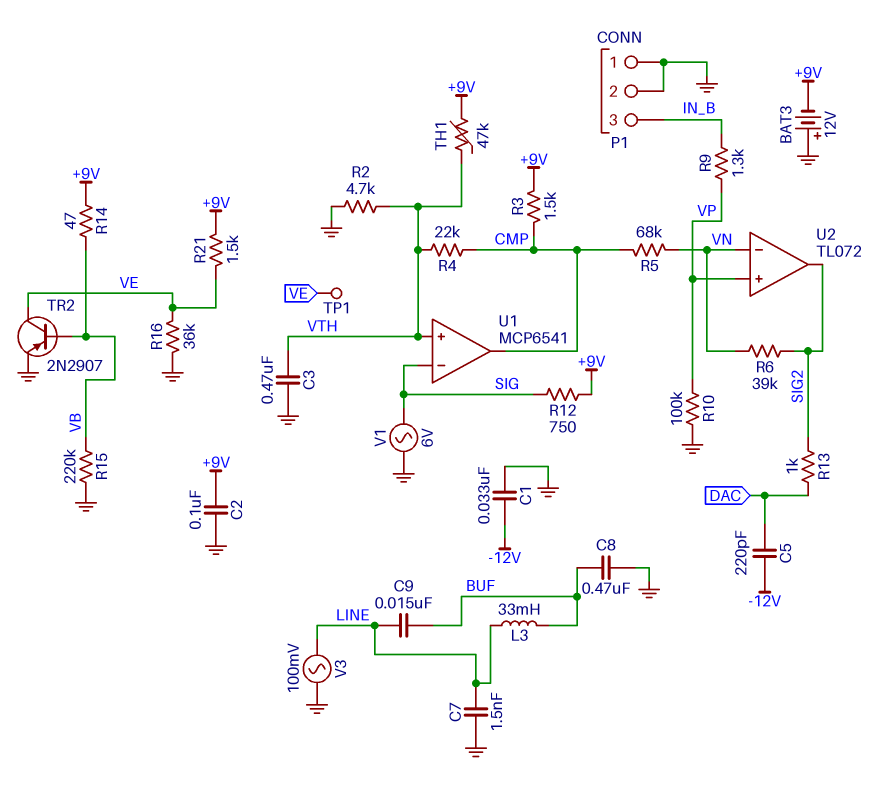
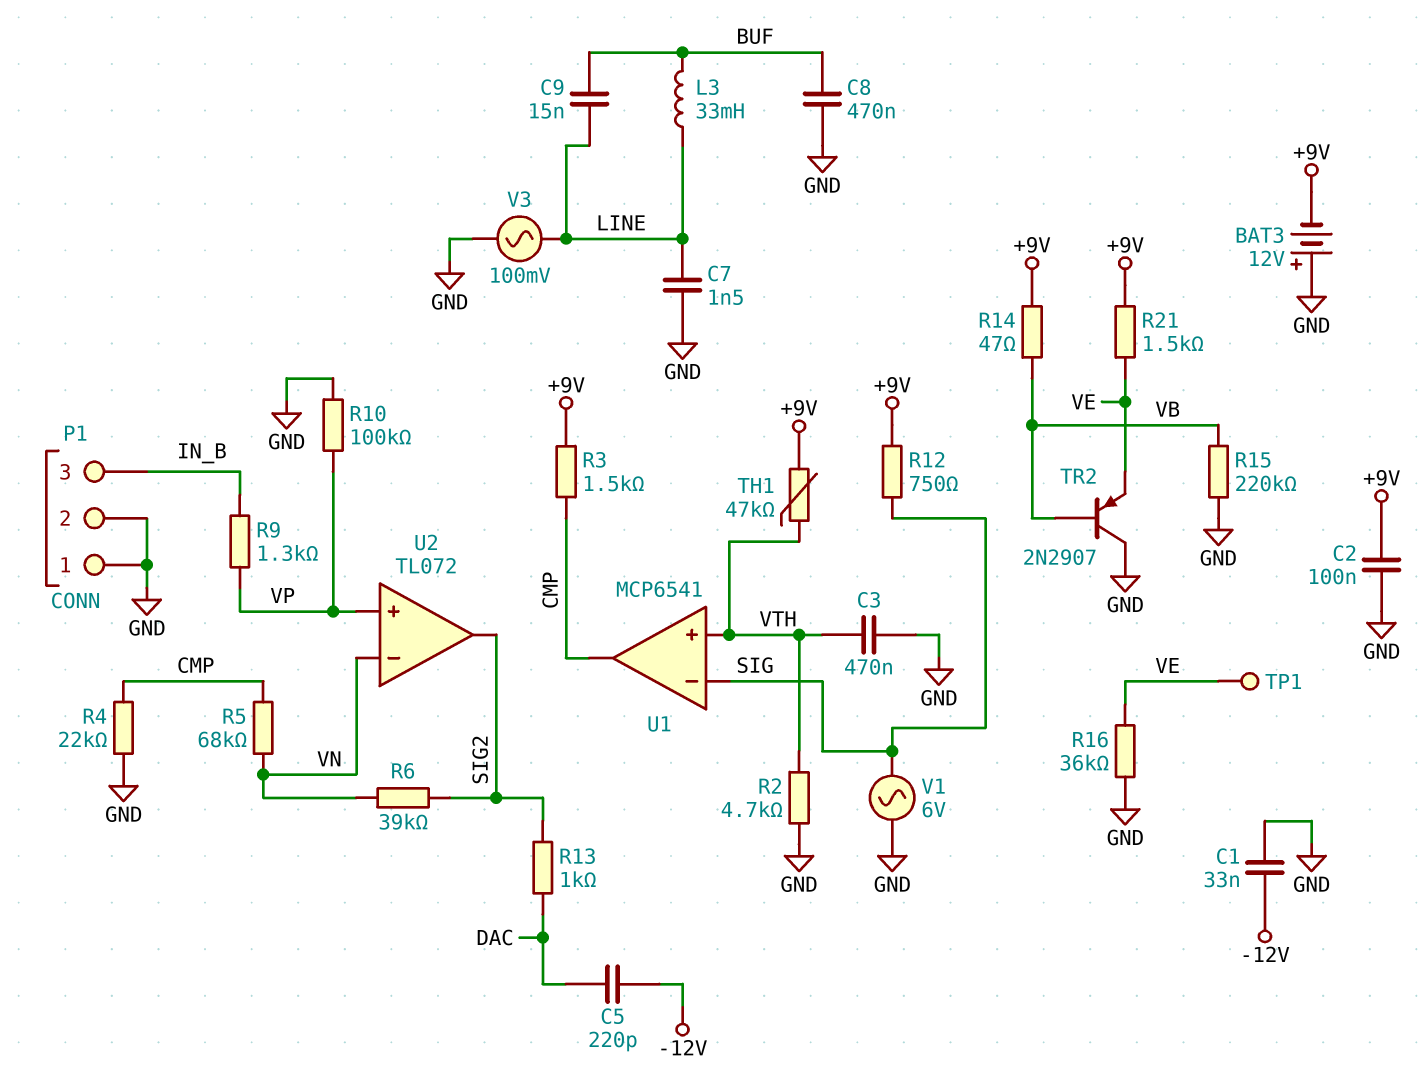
R4: 22k (CMP, VTH) -> 22k (CMP, GND)
TR2: PNP 2N2907 (B VB, C VE, E GND) -> PNP 2N2907 (B VB, C GND, E VE)

